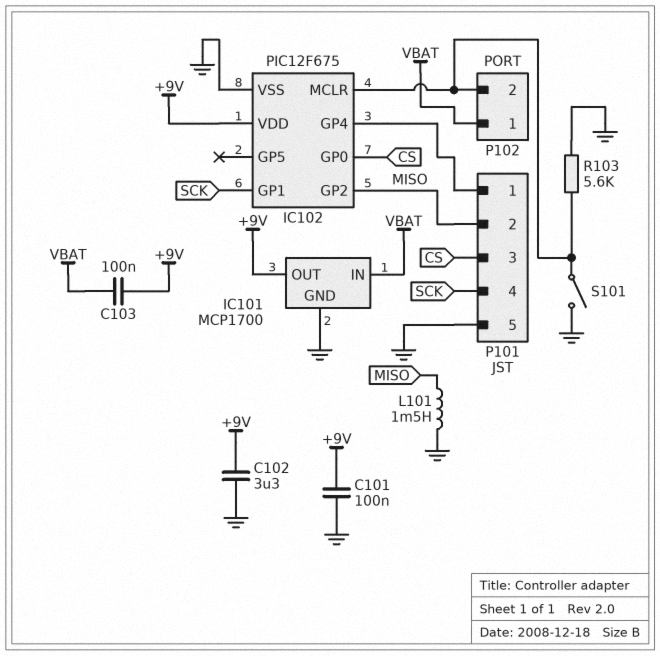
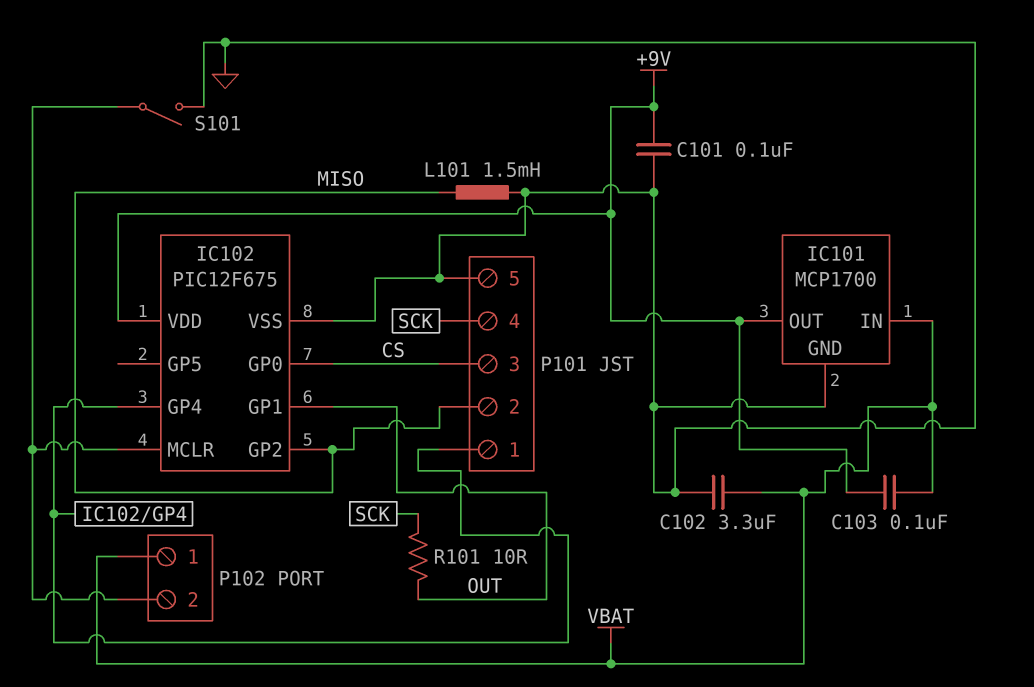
C102: 3.3uF (+9V, GND) -> 3.3uF (GND, VBAT)
IC102 pin GP1: SCK -> OUT
R101: none -> 10 (OUT, SCK)
R103: 5.6k (GND, IC102/MCLR) -> none

